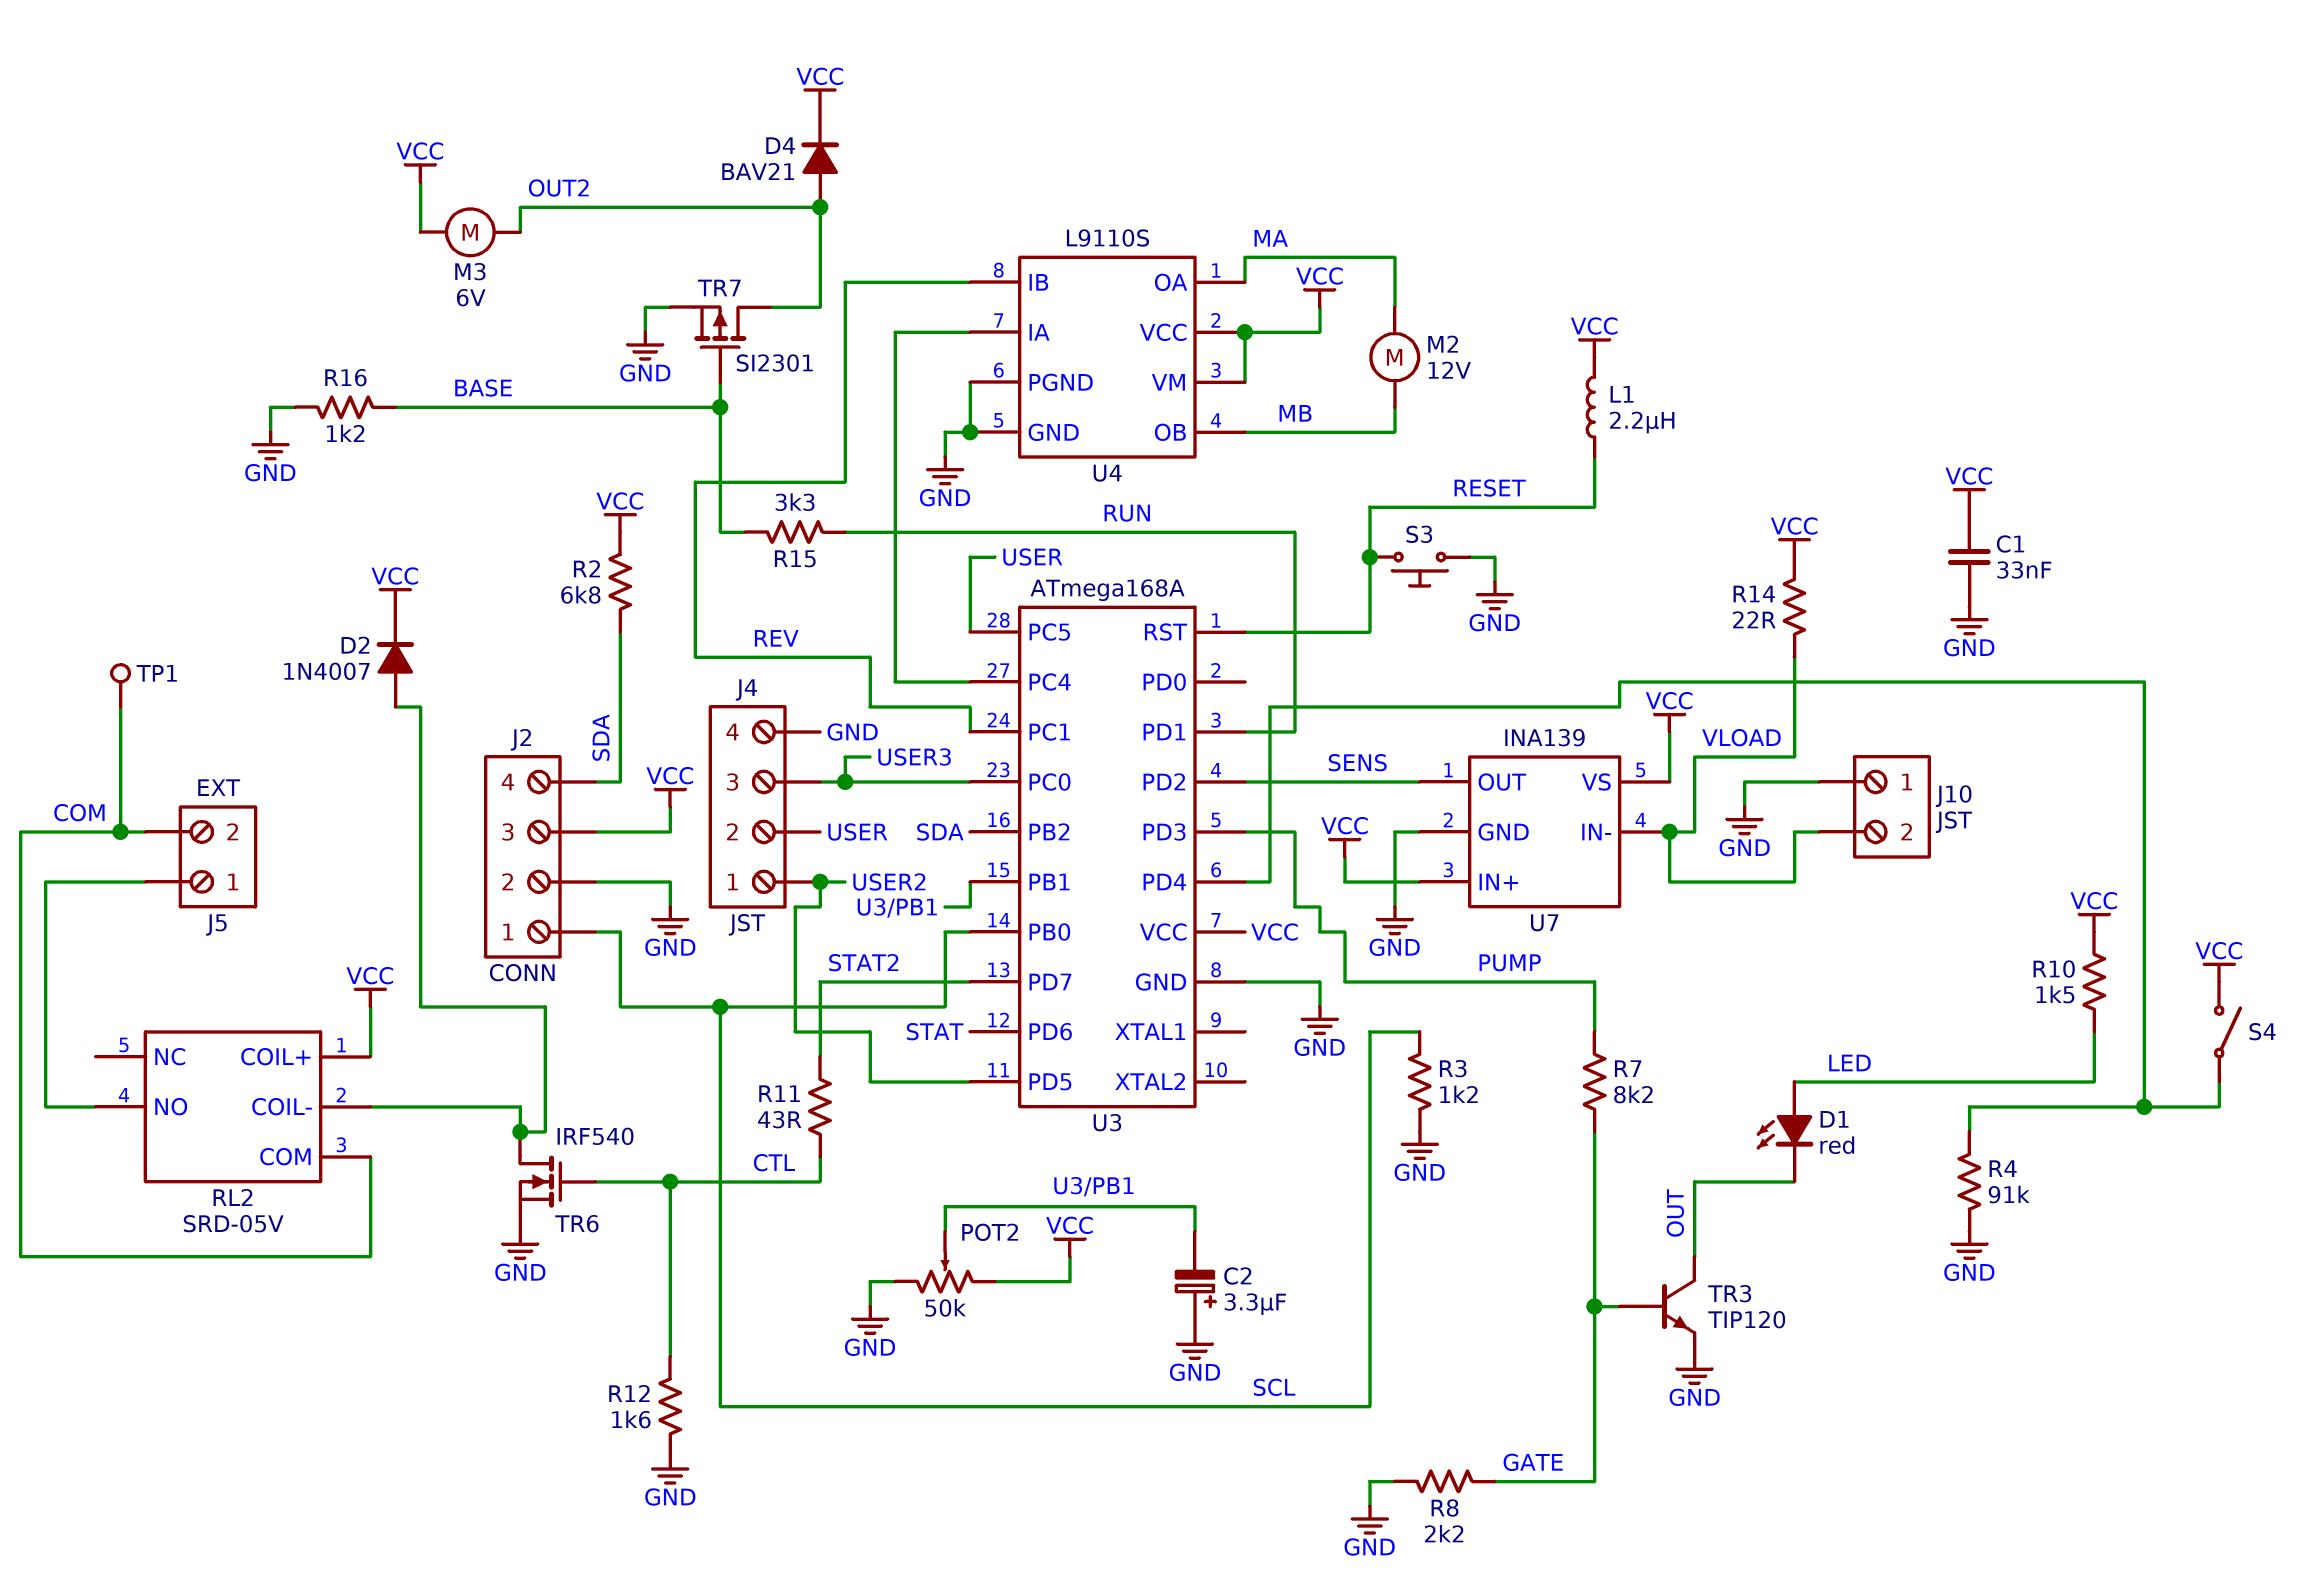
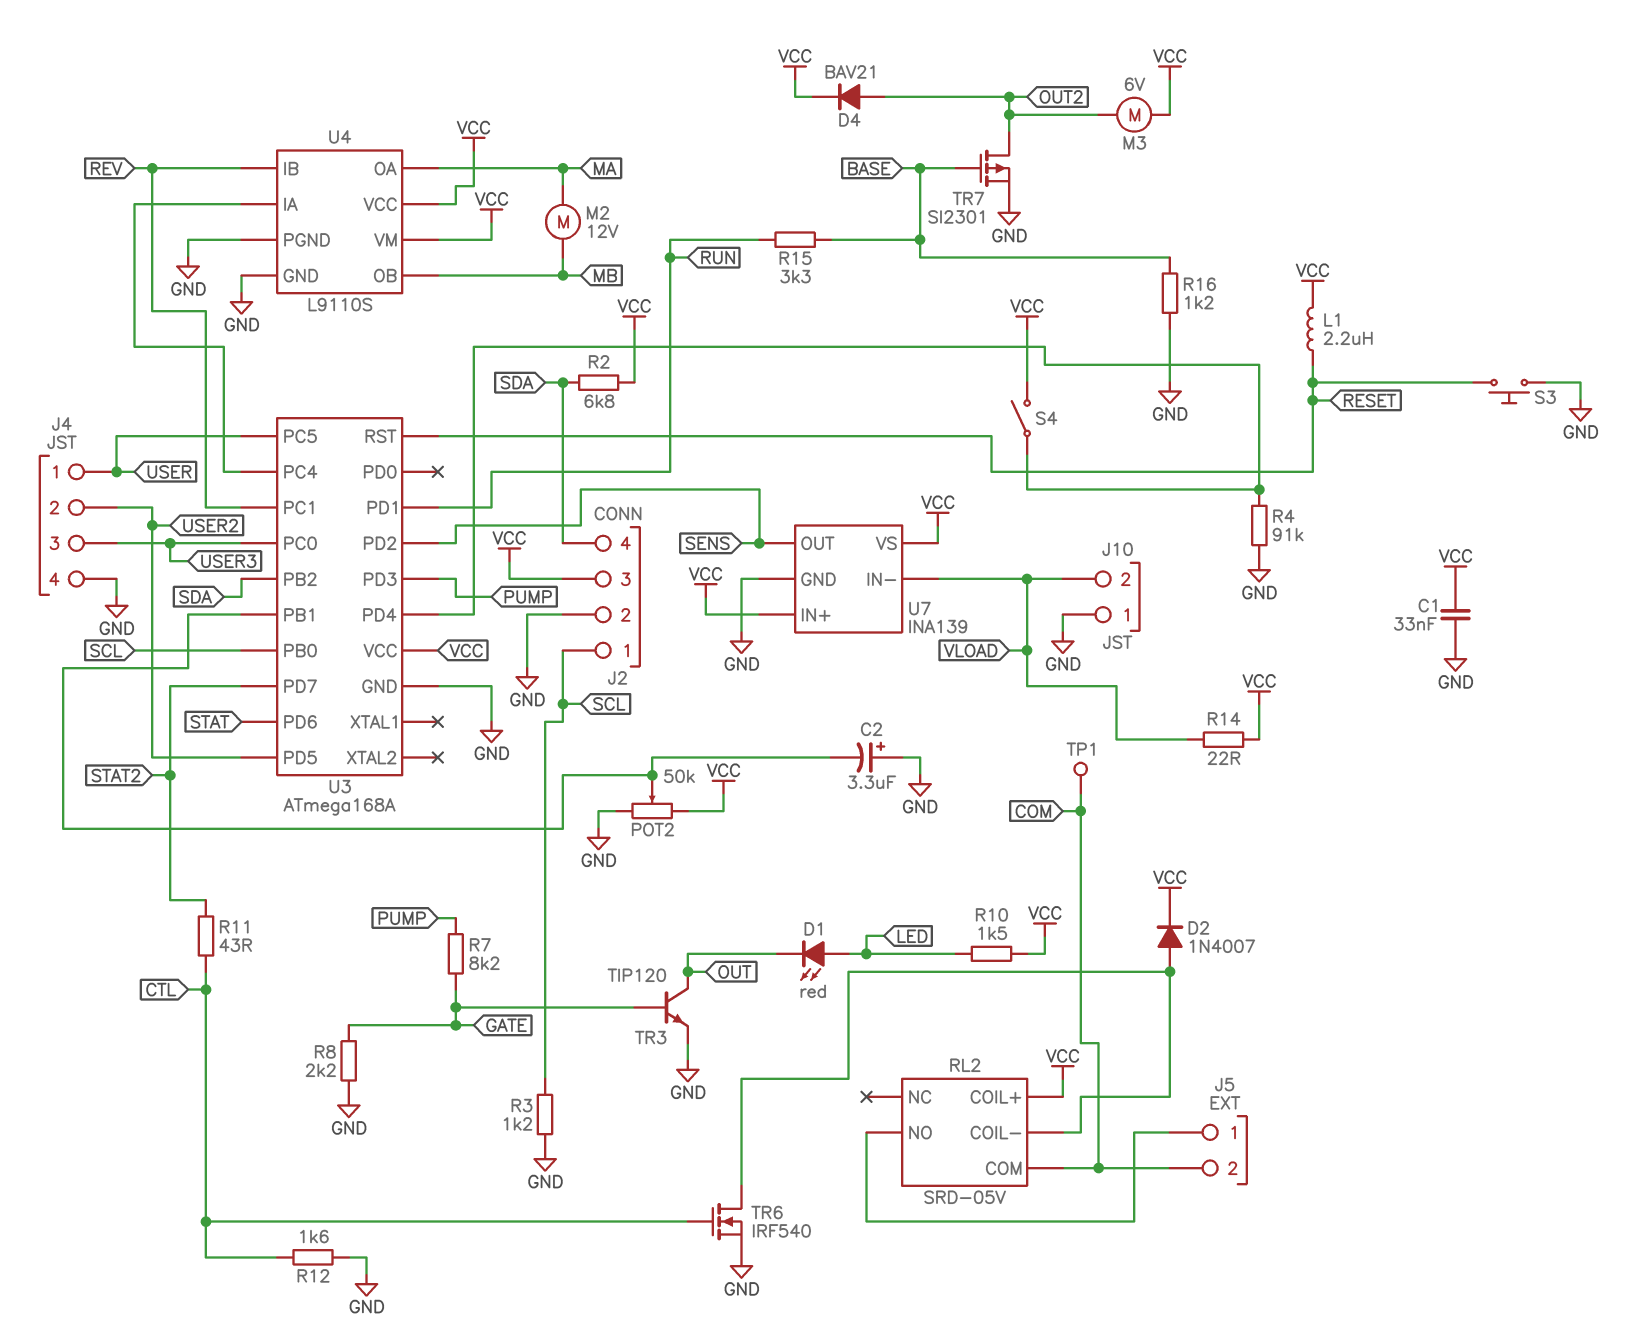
J4 pin 1: USER2 -> USER
J4 pin 2: USER -> USER2

